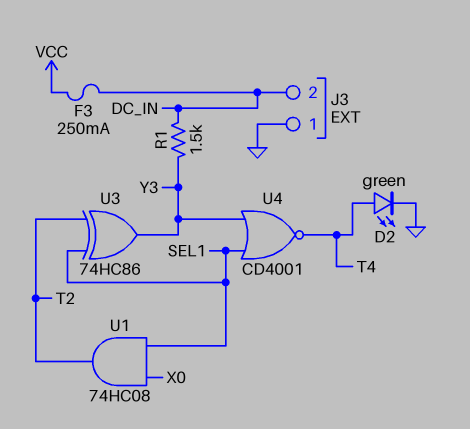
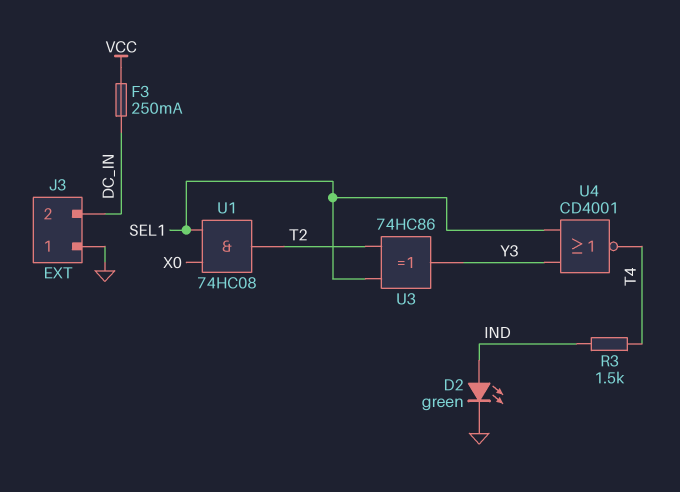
D2: LED green (A T4, K GND) -> LED green (A IND, K GND)
R1: 1.5k (DC_IN, Y3) -> none
R3: none -> 1.5k (IND, T4)

